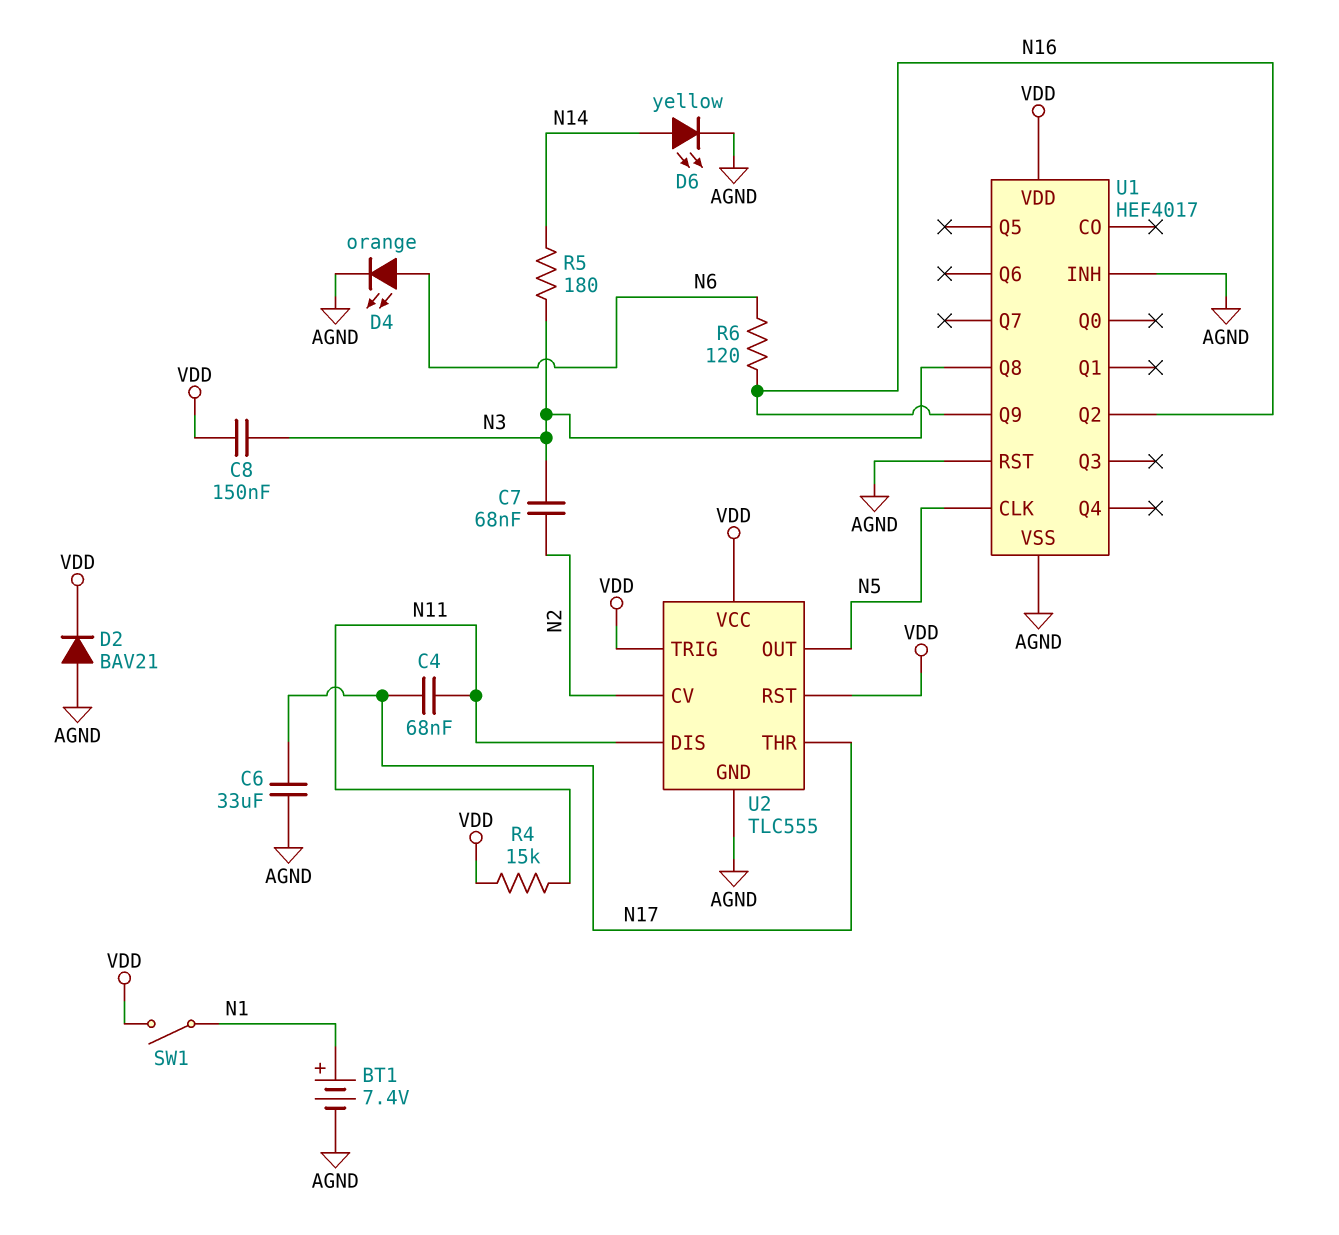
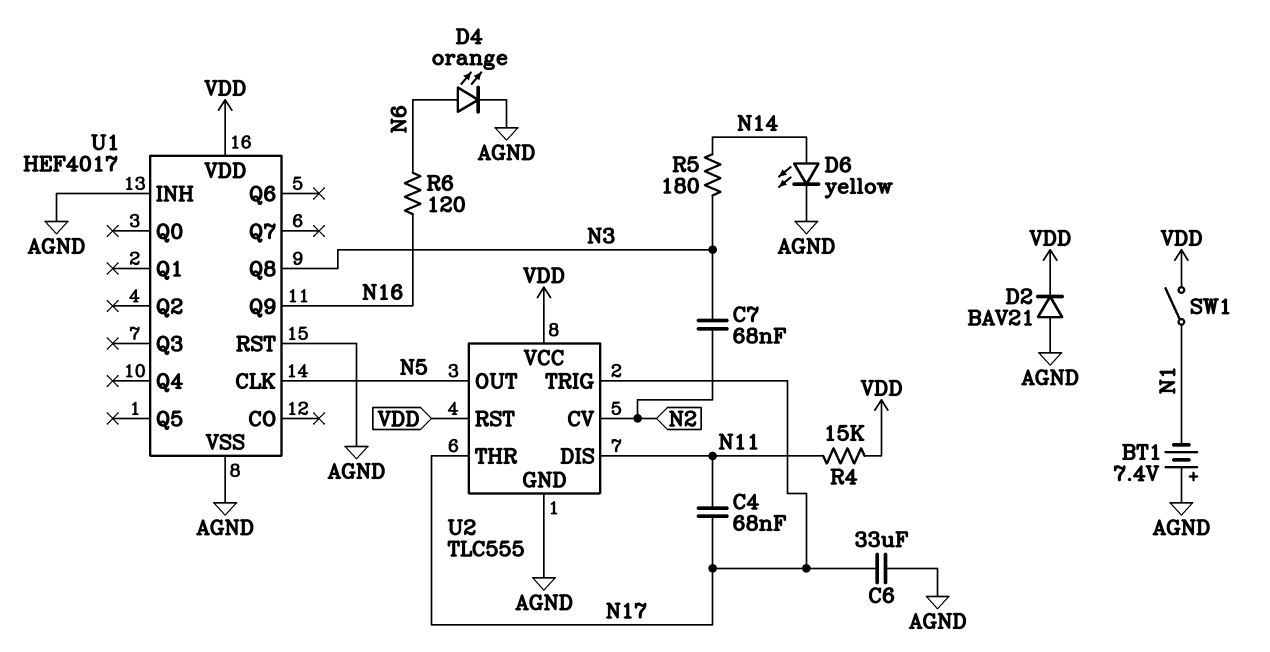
BT1: 7.4V (plus N1, minus AGND) -> 7.4V (plus AGND, minus N1)
C8: 150nF (N3, VDD) -> none
U1 pin Q2: N16 -> none
U2 pin TRIG: VDD -> N17

